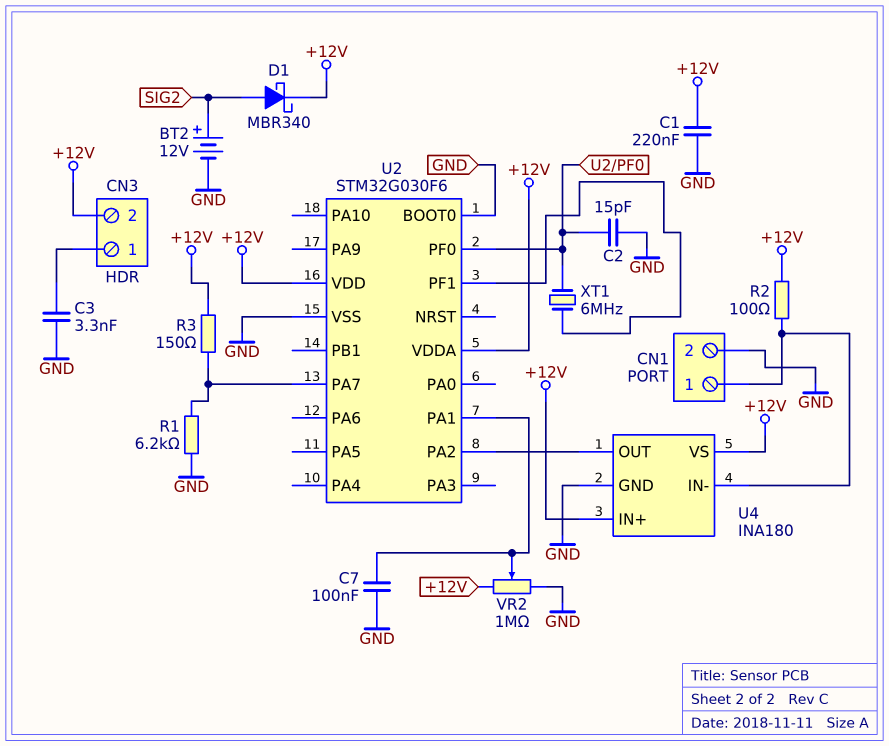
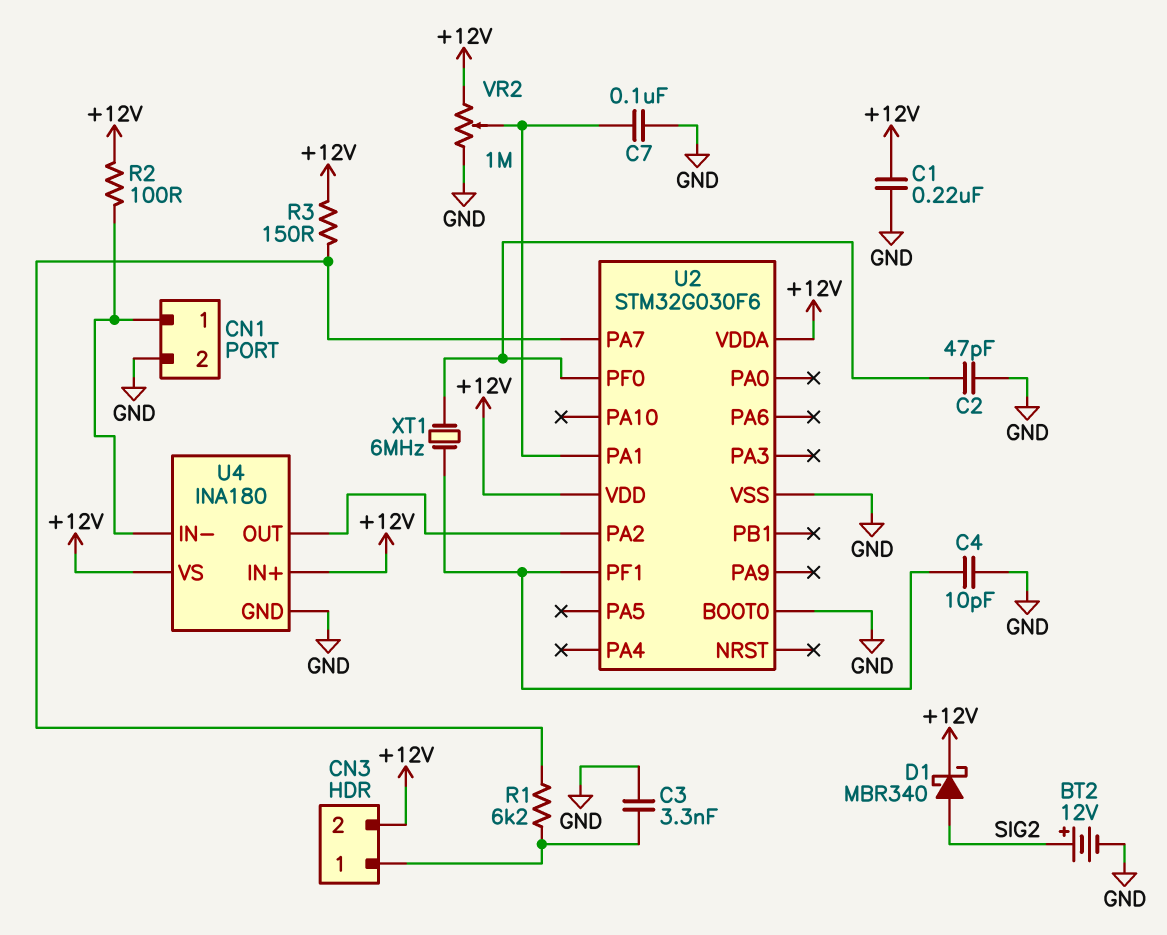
C2: 15pF (GND, U2/PF0) -> 47pF (GND, U2/PF0)
C4: none -> 10pF (GND, U2/PF1)
R1: 6.2k (GND, U2/PA7) -> 6.2k (CN3/1, U2/PA7)

